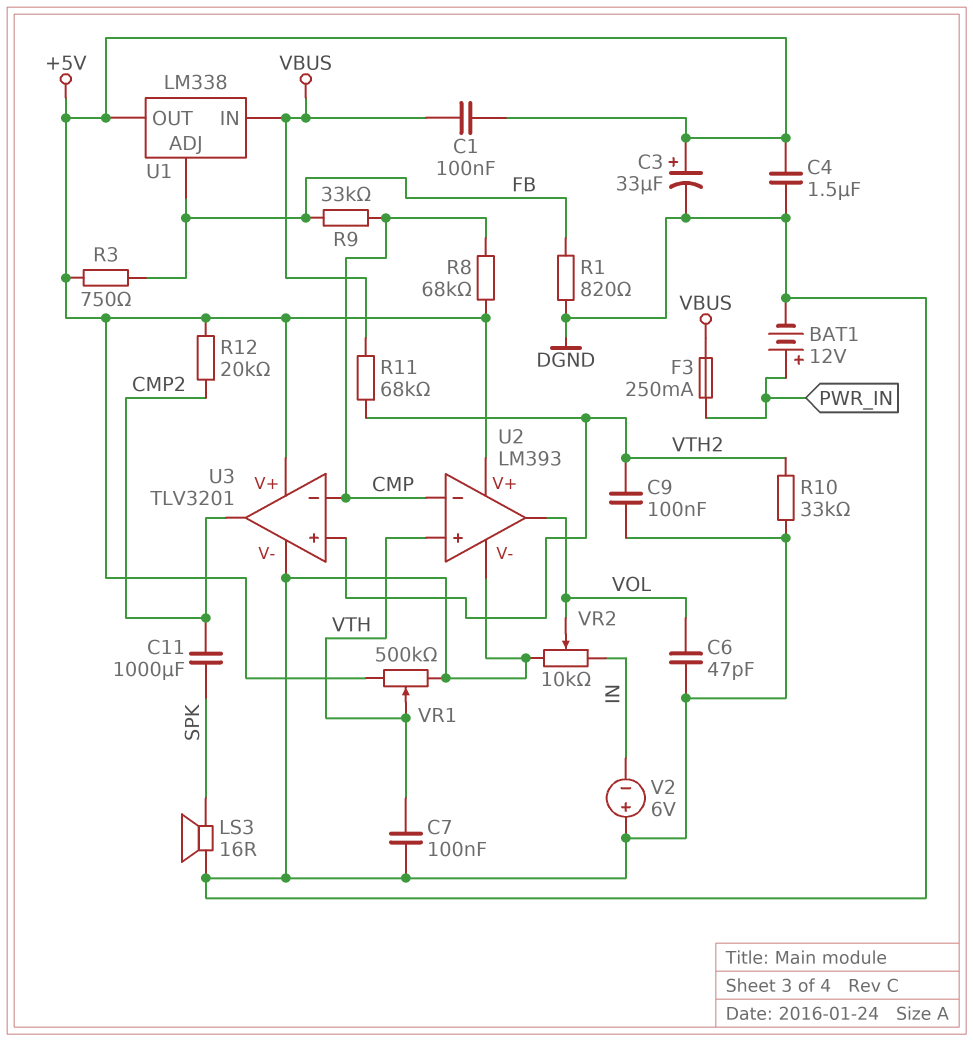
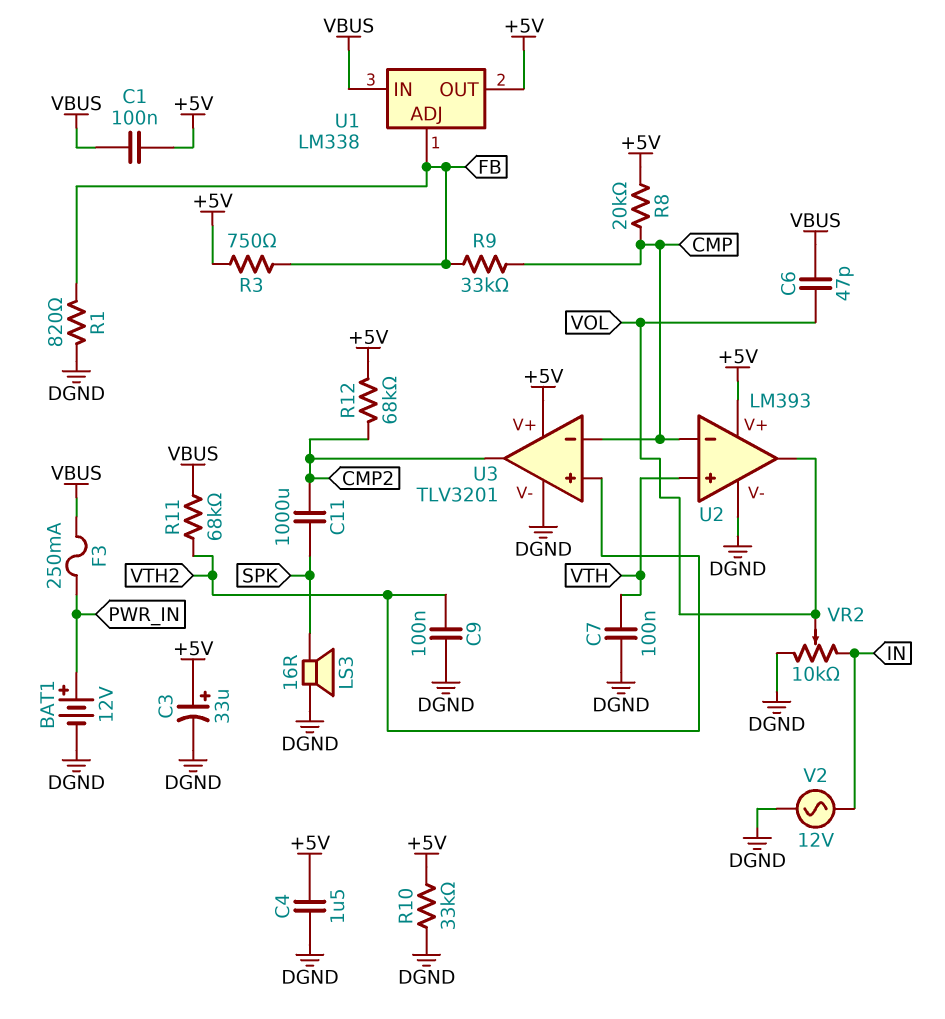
C6: 47pF (DGND, VOL) -> 47pF (VBUS, VOL)
R8: 68k (+5V, CMP) -> 20k (+5V, CMP)
R10: 33k (DGND, VTH2) -> 33k (+5V, DGND)
R12: 20k (+5V, CMP2) -> 68k (+5V, CMP2)
V2: 6V (plus DGND, minus IN) -> AC 12V (DGND, IN)
VR1: 500k (+5V, DGND, wiper VTH) -> none

